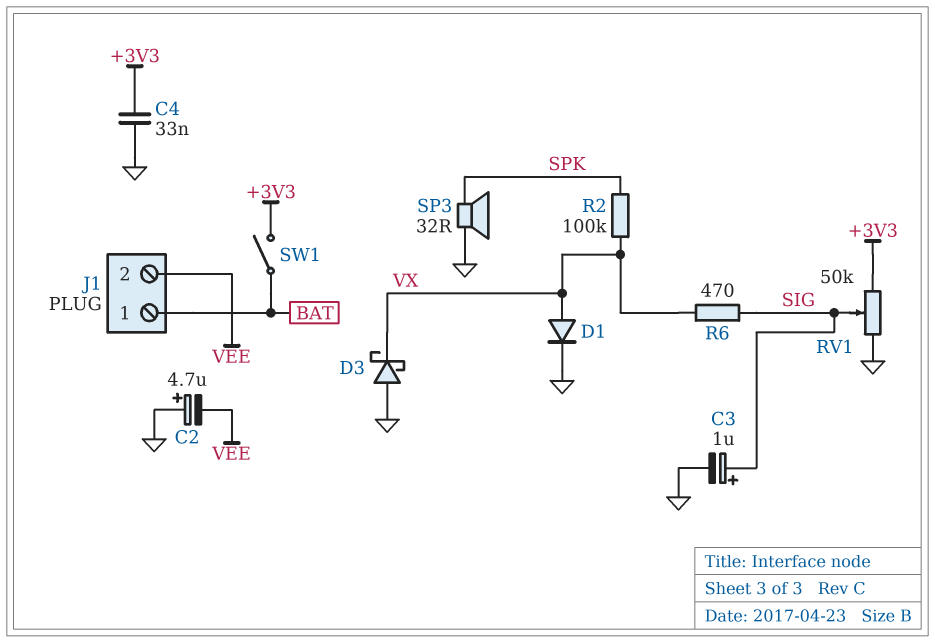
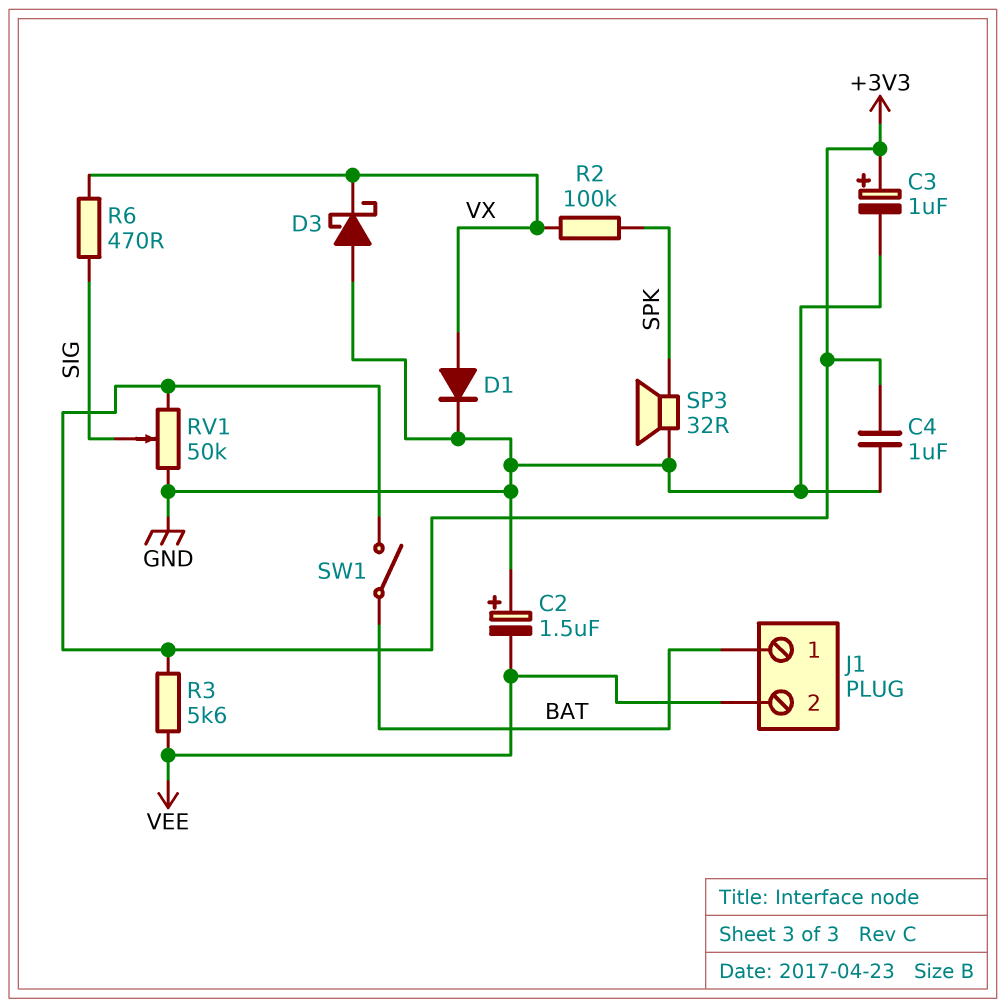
C2: 4.7uF (plus GND, minus VEE) -> 1.5uF (plus GND, minus VEE)
C3: 1uF (plus SIG, minus GND) -> 1uF (plus +3V3, minus GND)
C4: 33nF (+3V3, GND) -> 1uF (+3V3, GND)
R3: none -> 5.6k (+3V3, VEE)

